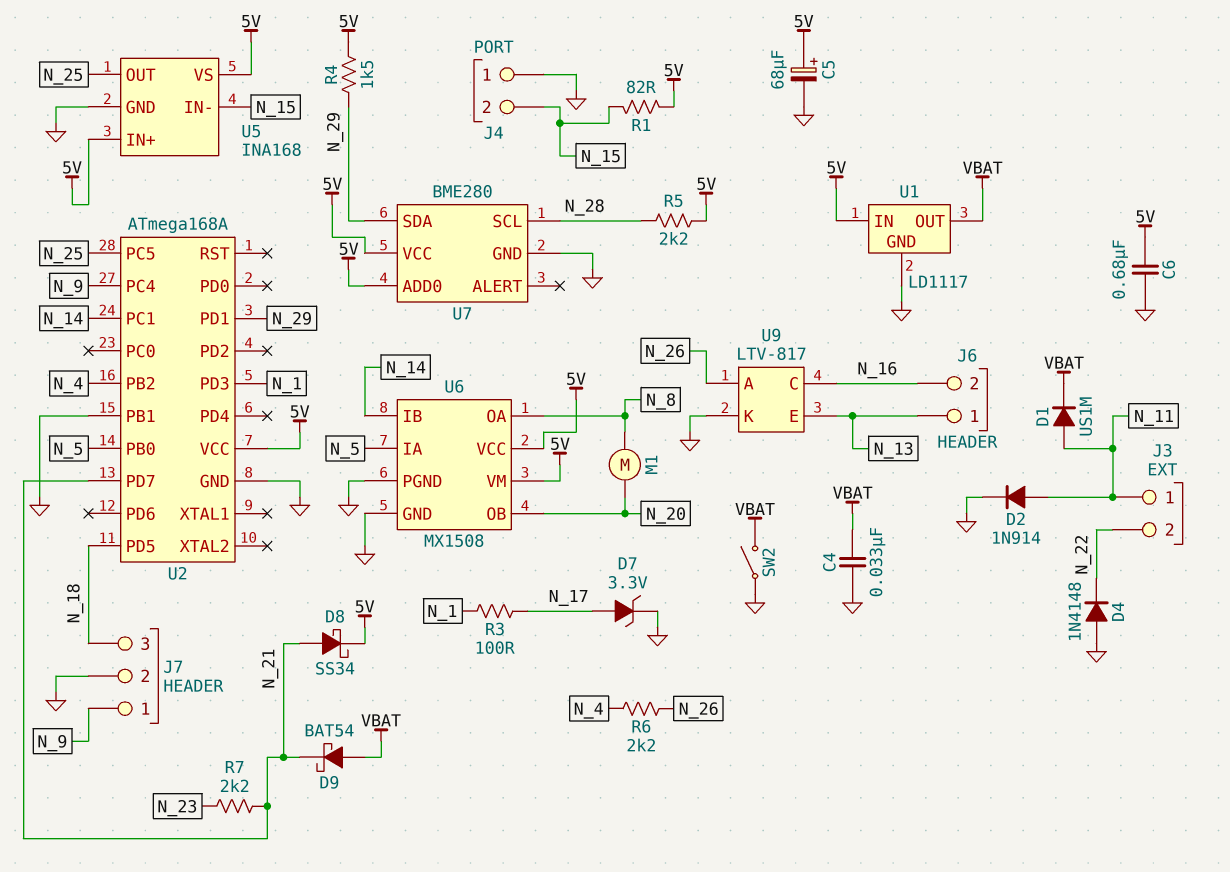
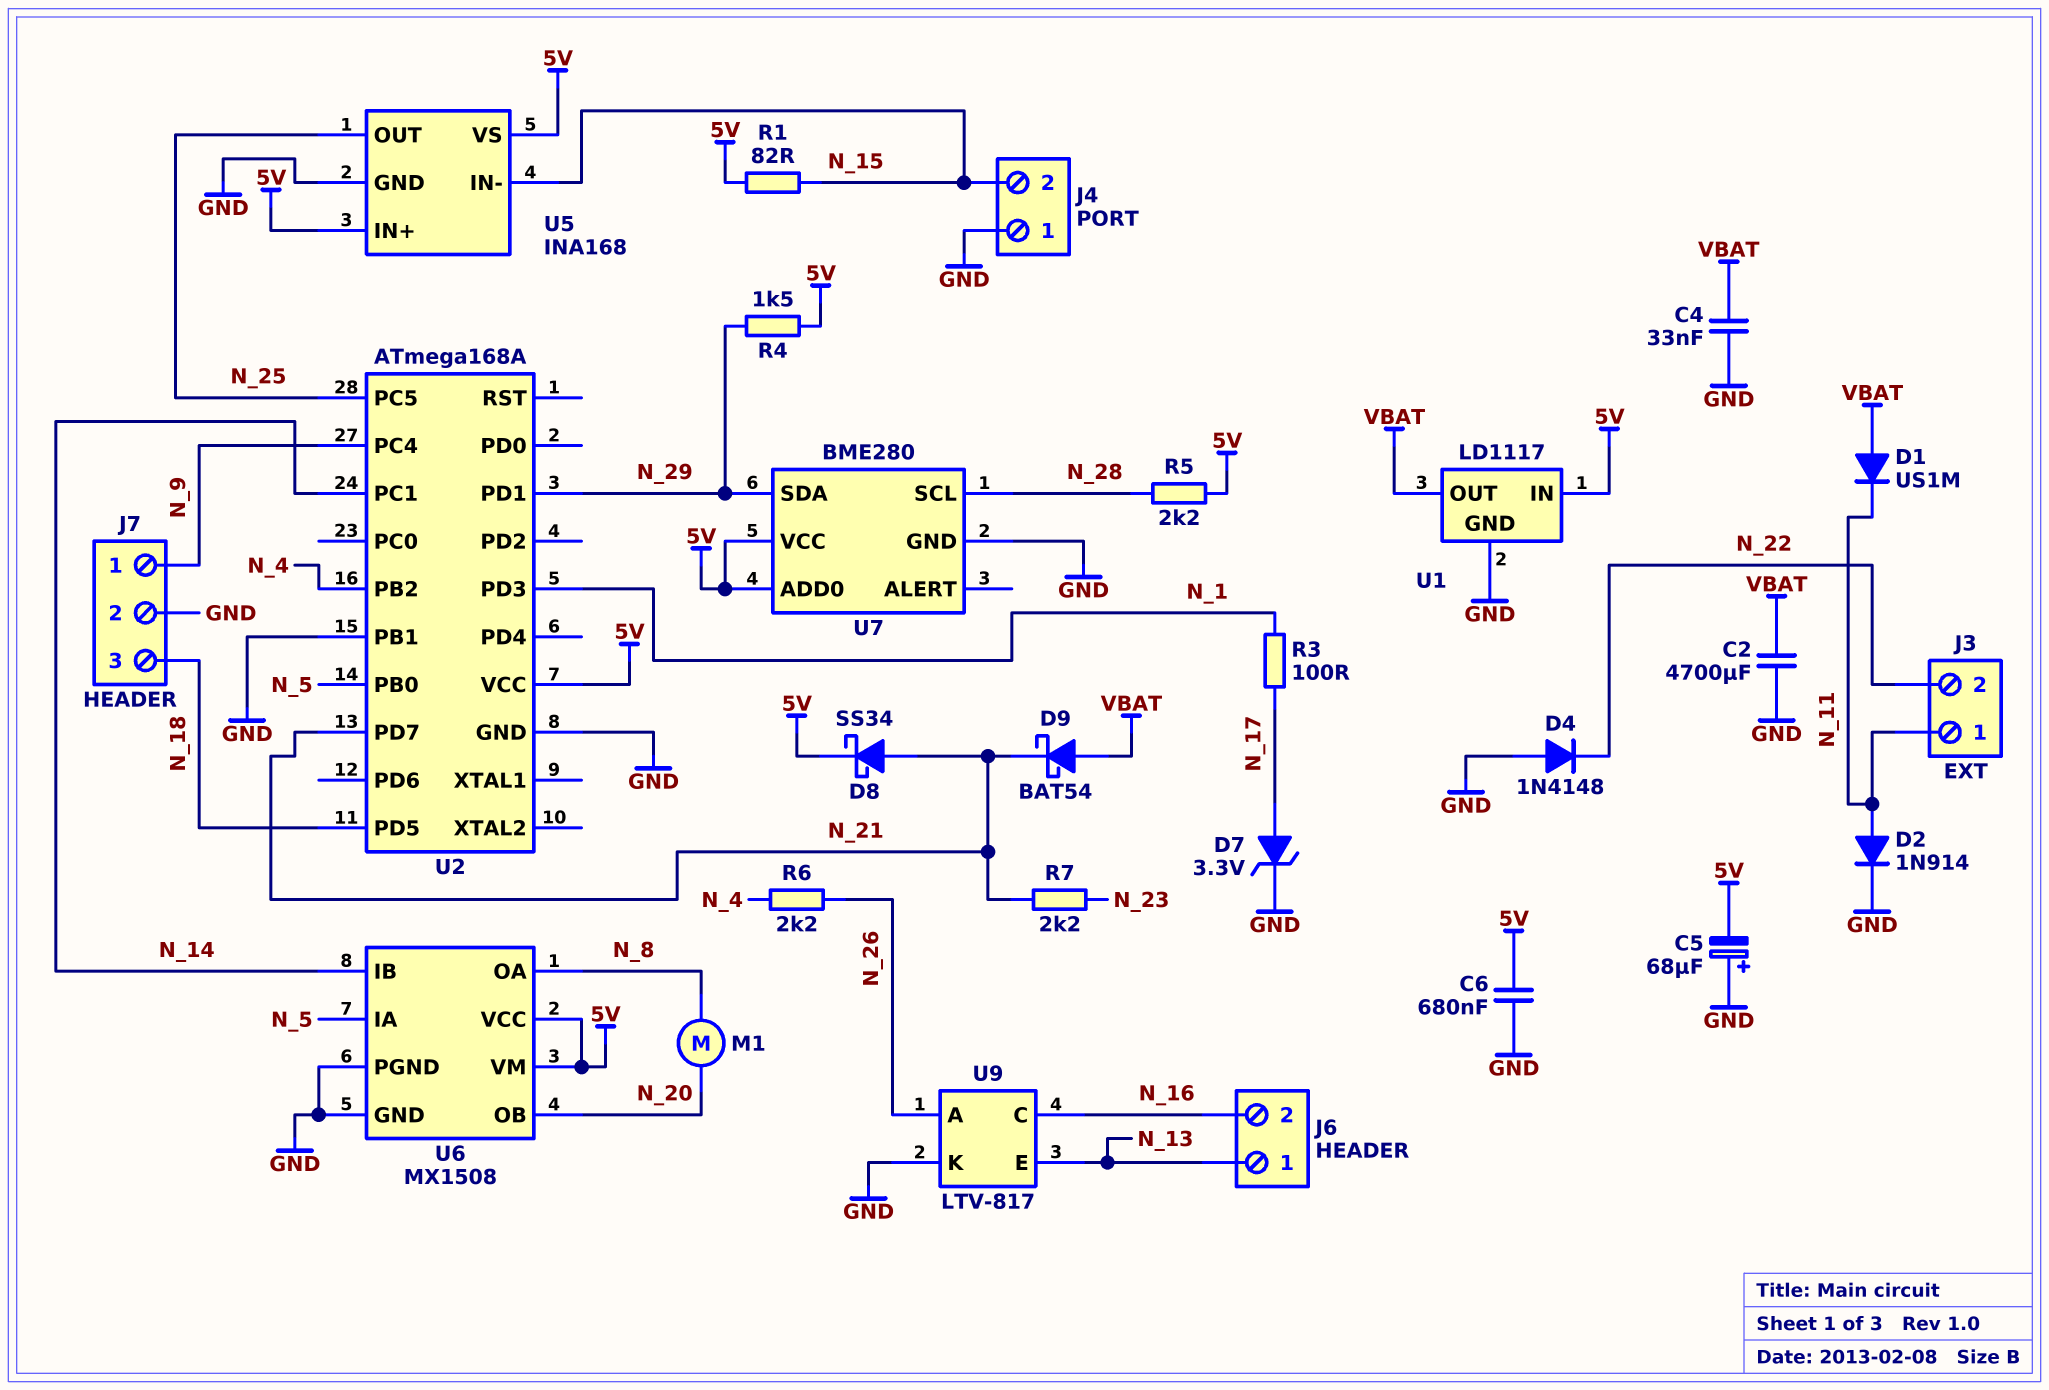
C2: none -> 4700uF (GND, VBAT)
C5: 68uF (plus 5V, minus GND) -> 68uF (plus GND, minus 5V)
D1: diode US1M (A N_11, K VBAT) -> diode US1M (A VBAT, K N_11)
SW2: switch (GND, VBAT) -> none

